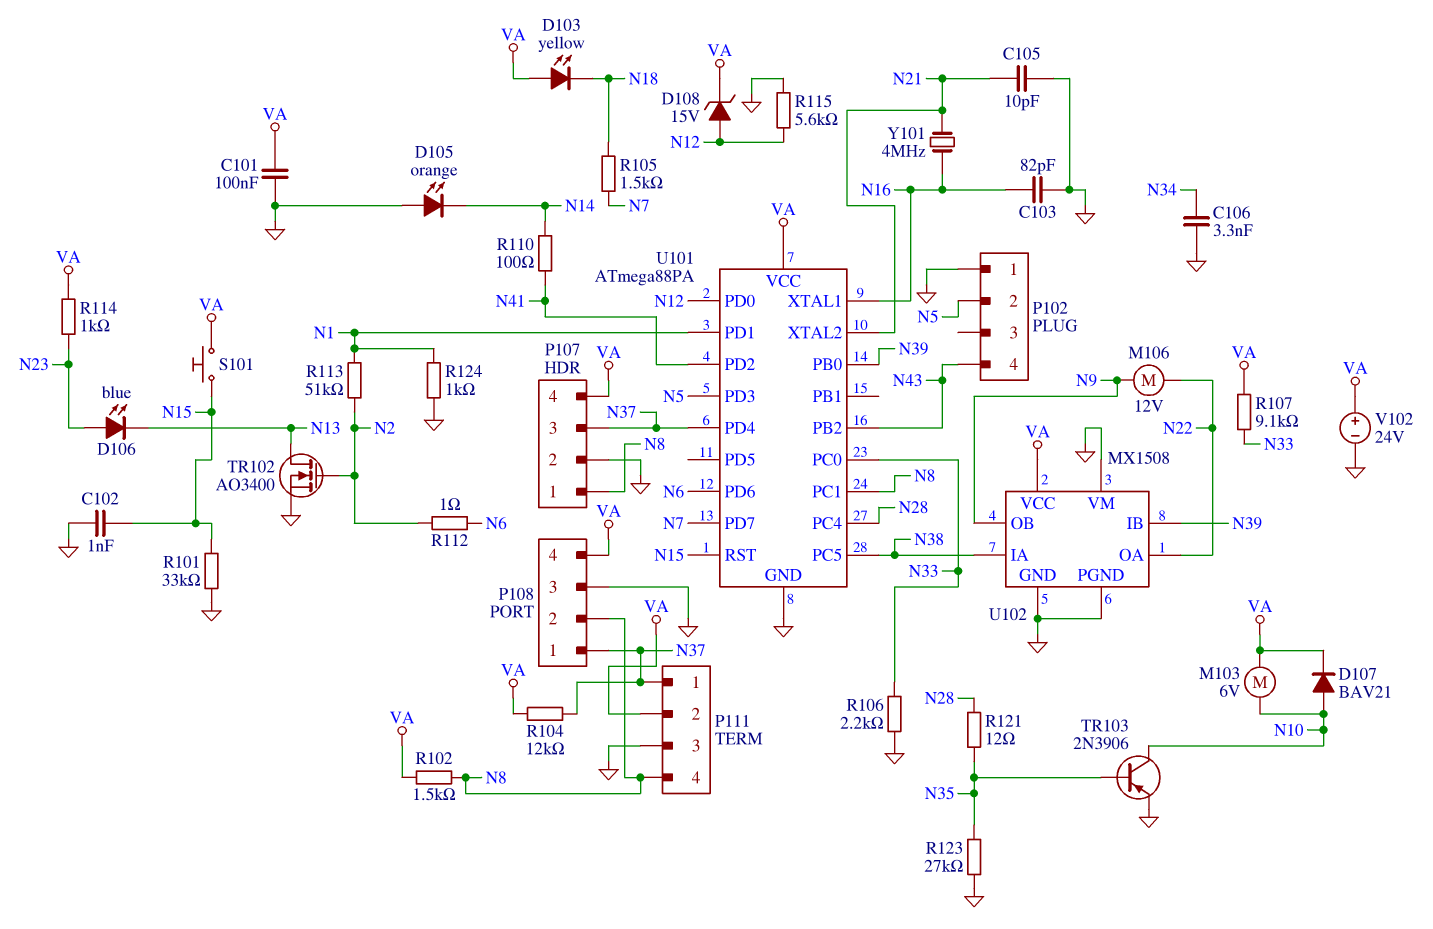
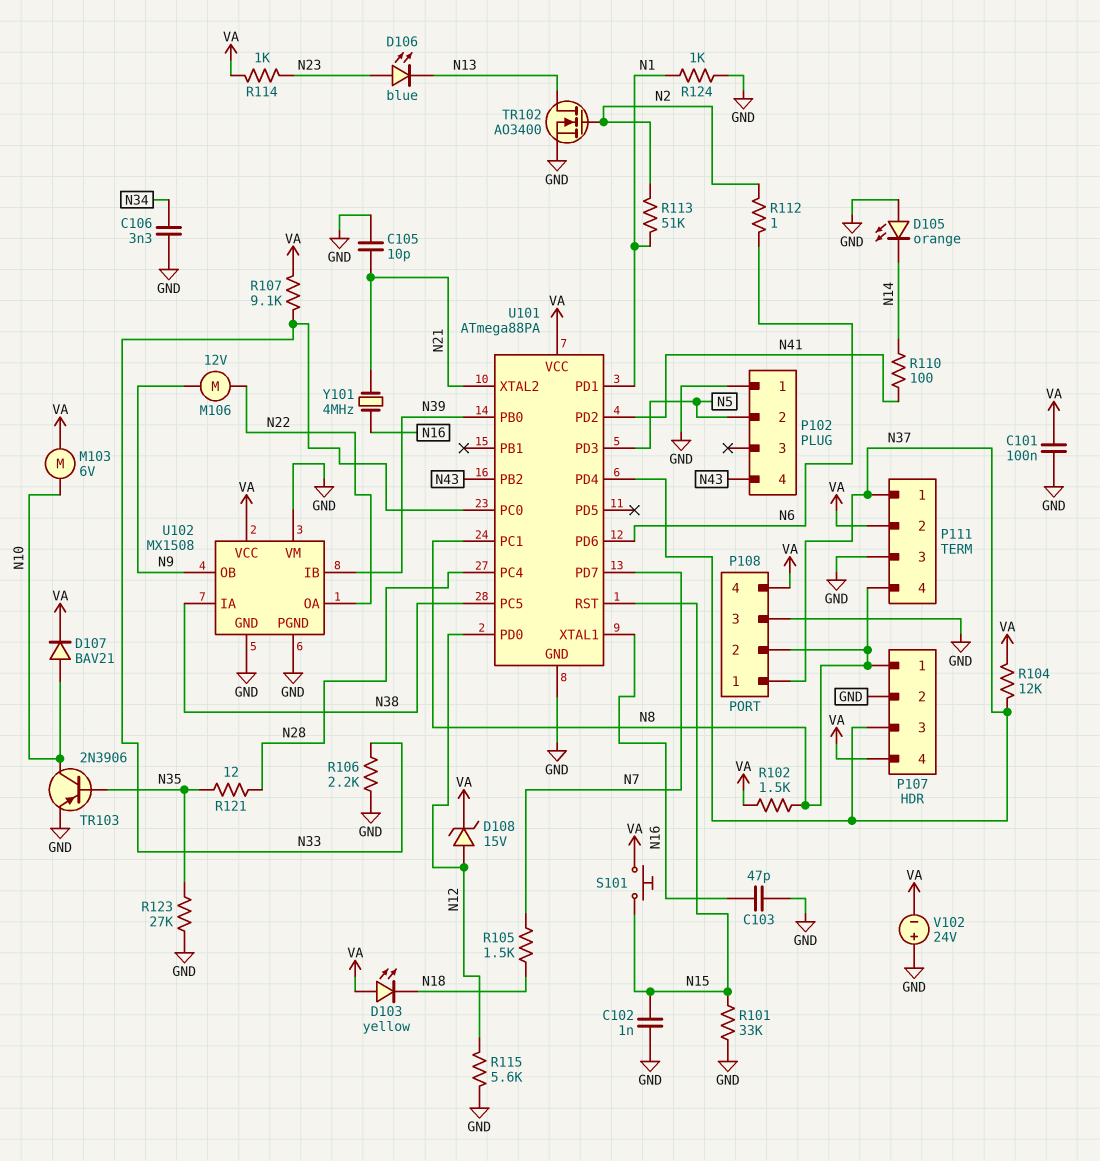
C103: 82pF (GND, N16) -> 47pF (GND, N16)
V102: 24V (plus VA, minus GND) -> 24V (plus GND, minus VA)

